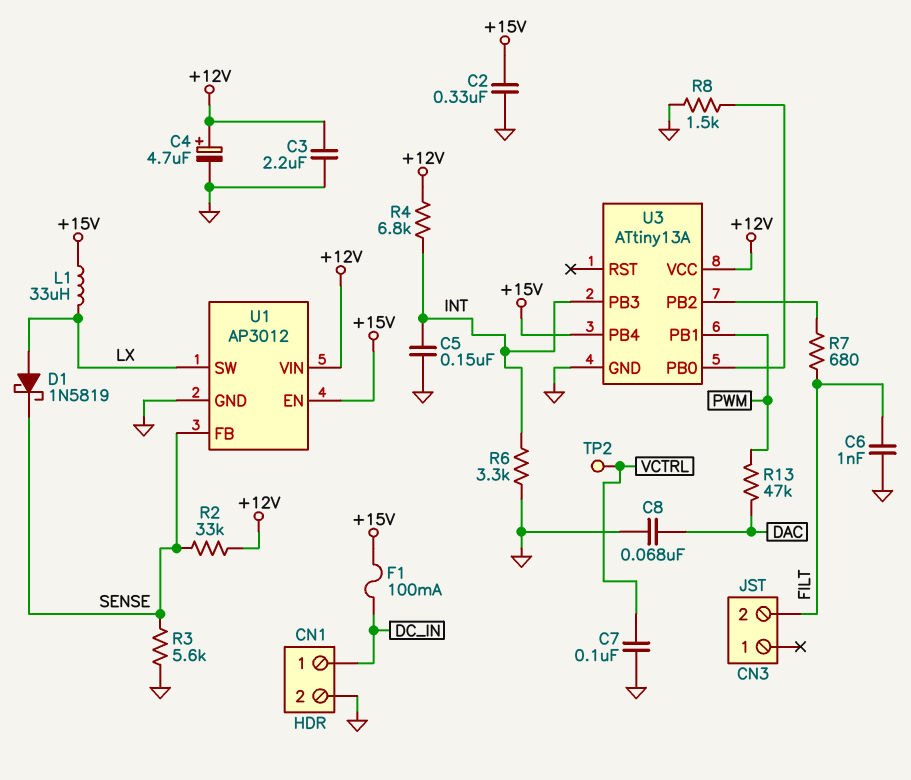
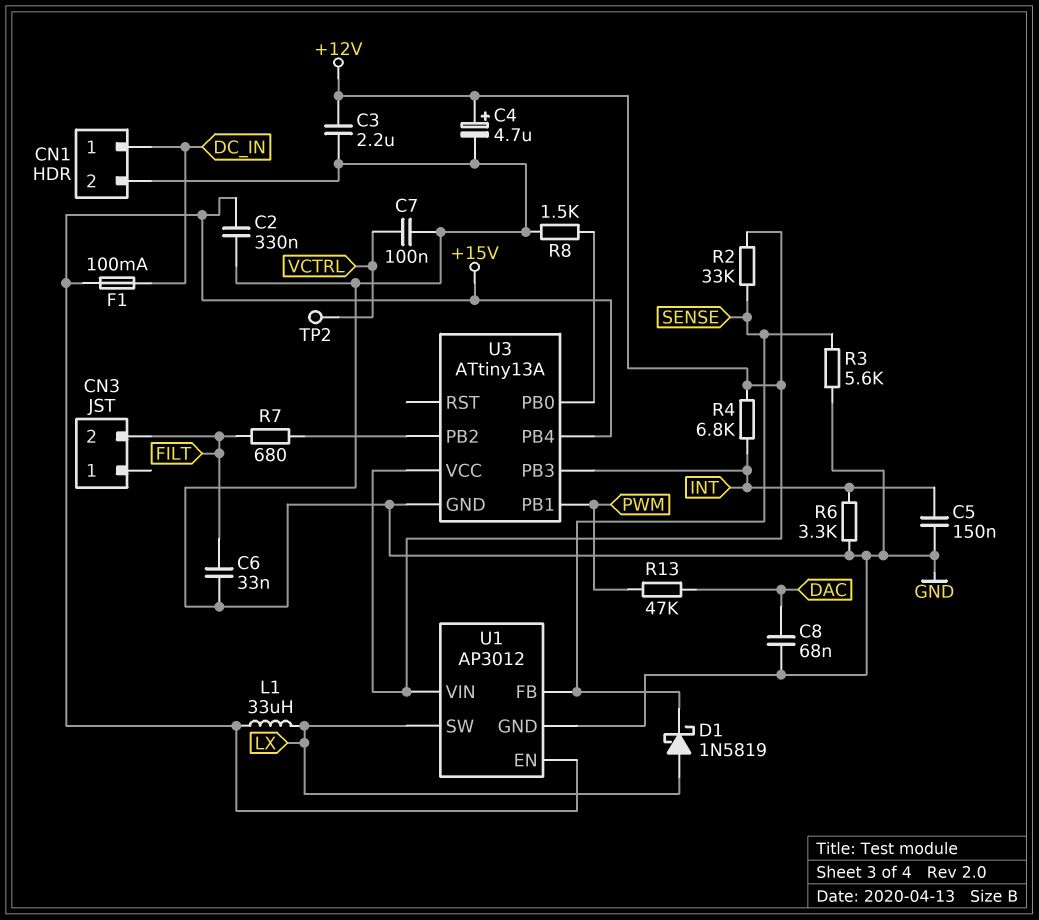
C6: 1nF (FILT, GND) -> 33nF (FILT, GND)

